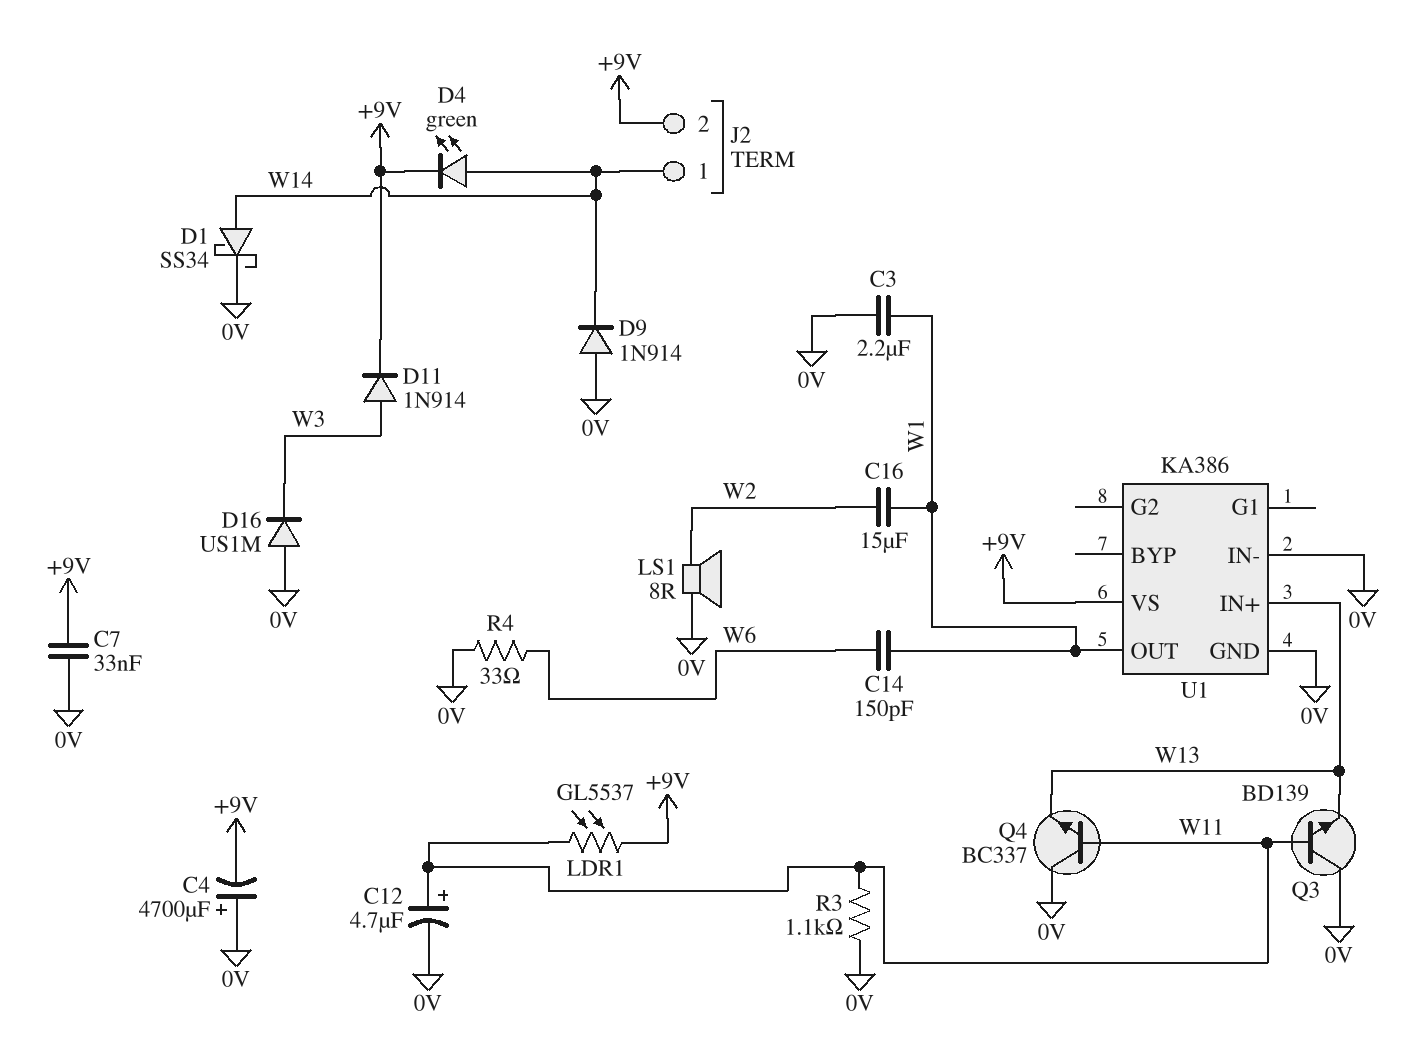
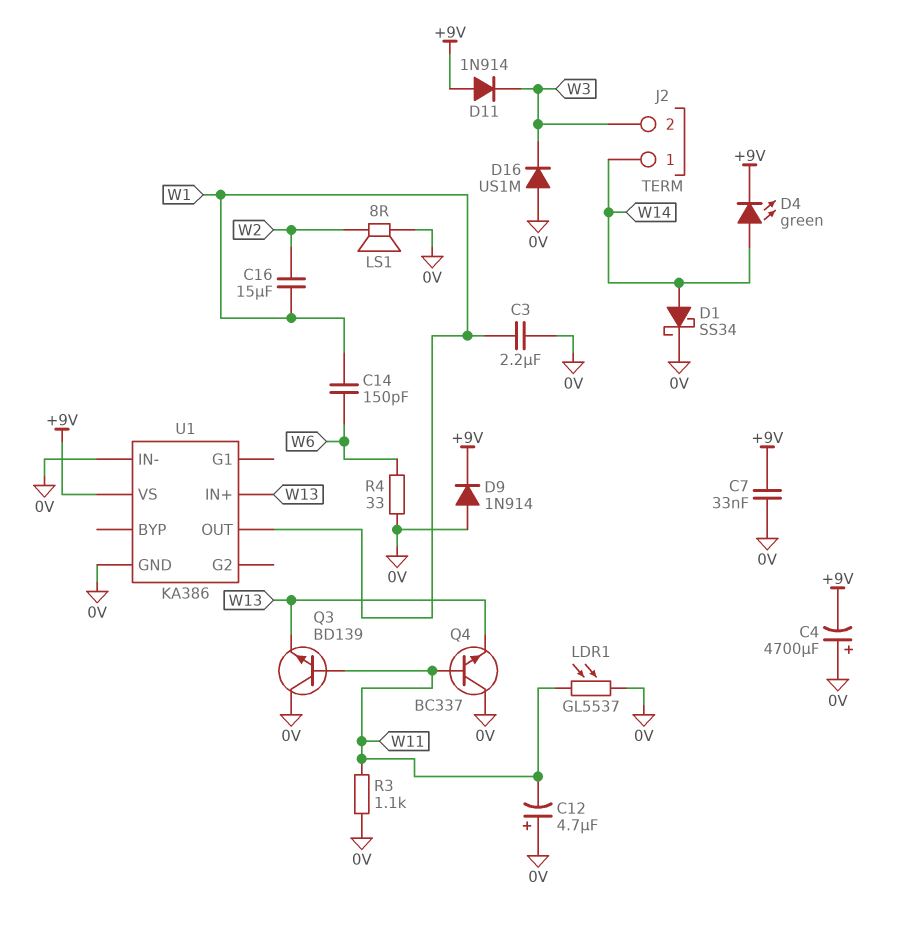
C12: 4.7uF (plus W11, minus 0V) -> 4.7uF (plus 0V, minus W11)
D9: diode 1N914 (A 0V, K W14) -> diode 1N914 (A 0V, K +9V)
D11: diode 1N914 (A W3, K +9V) -> diode 1N914 (A +9V, K W3)
J2 pin 2: +9V -> W3
LDR1: GL5537 (+9V, W11) -> GL5537 (0V, W11)

